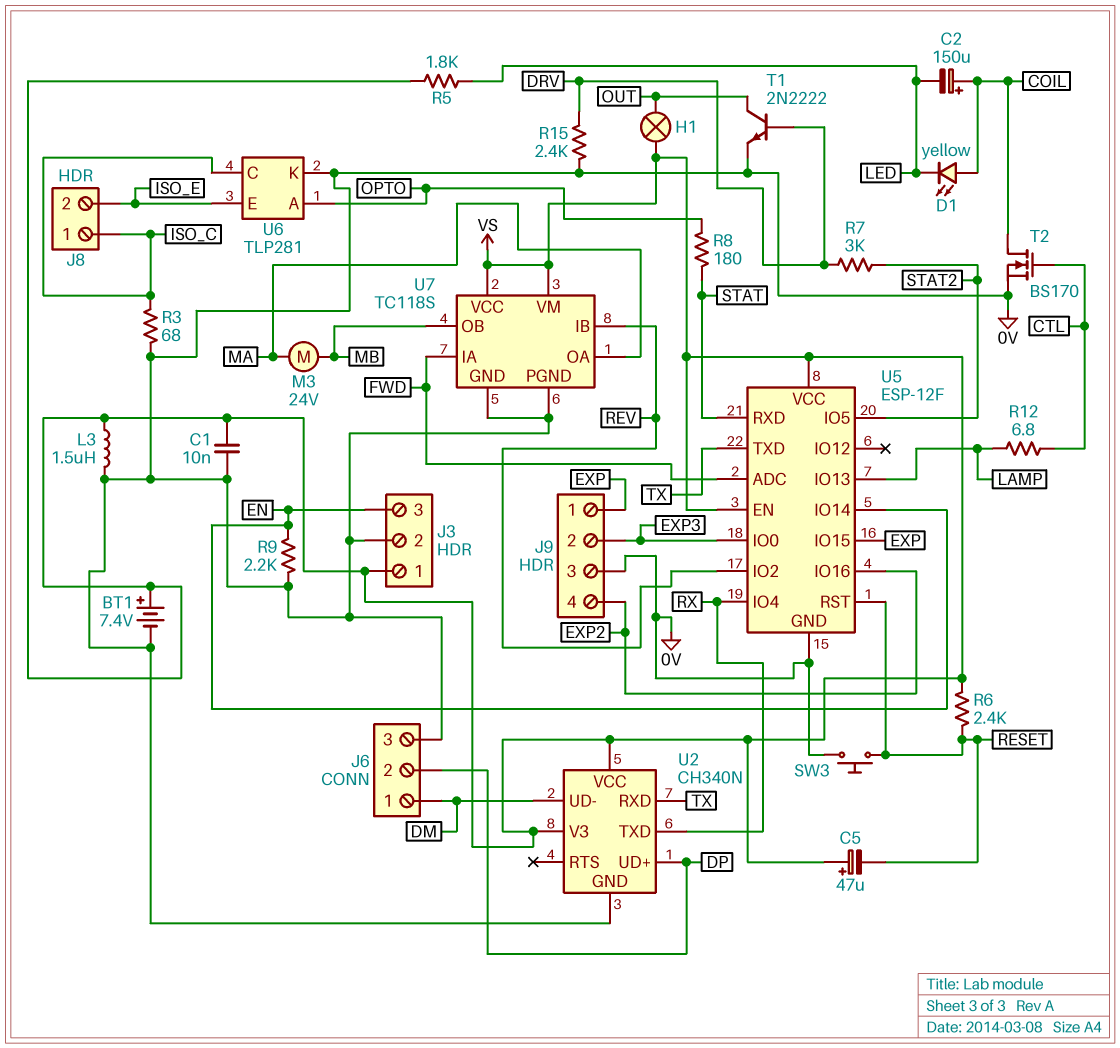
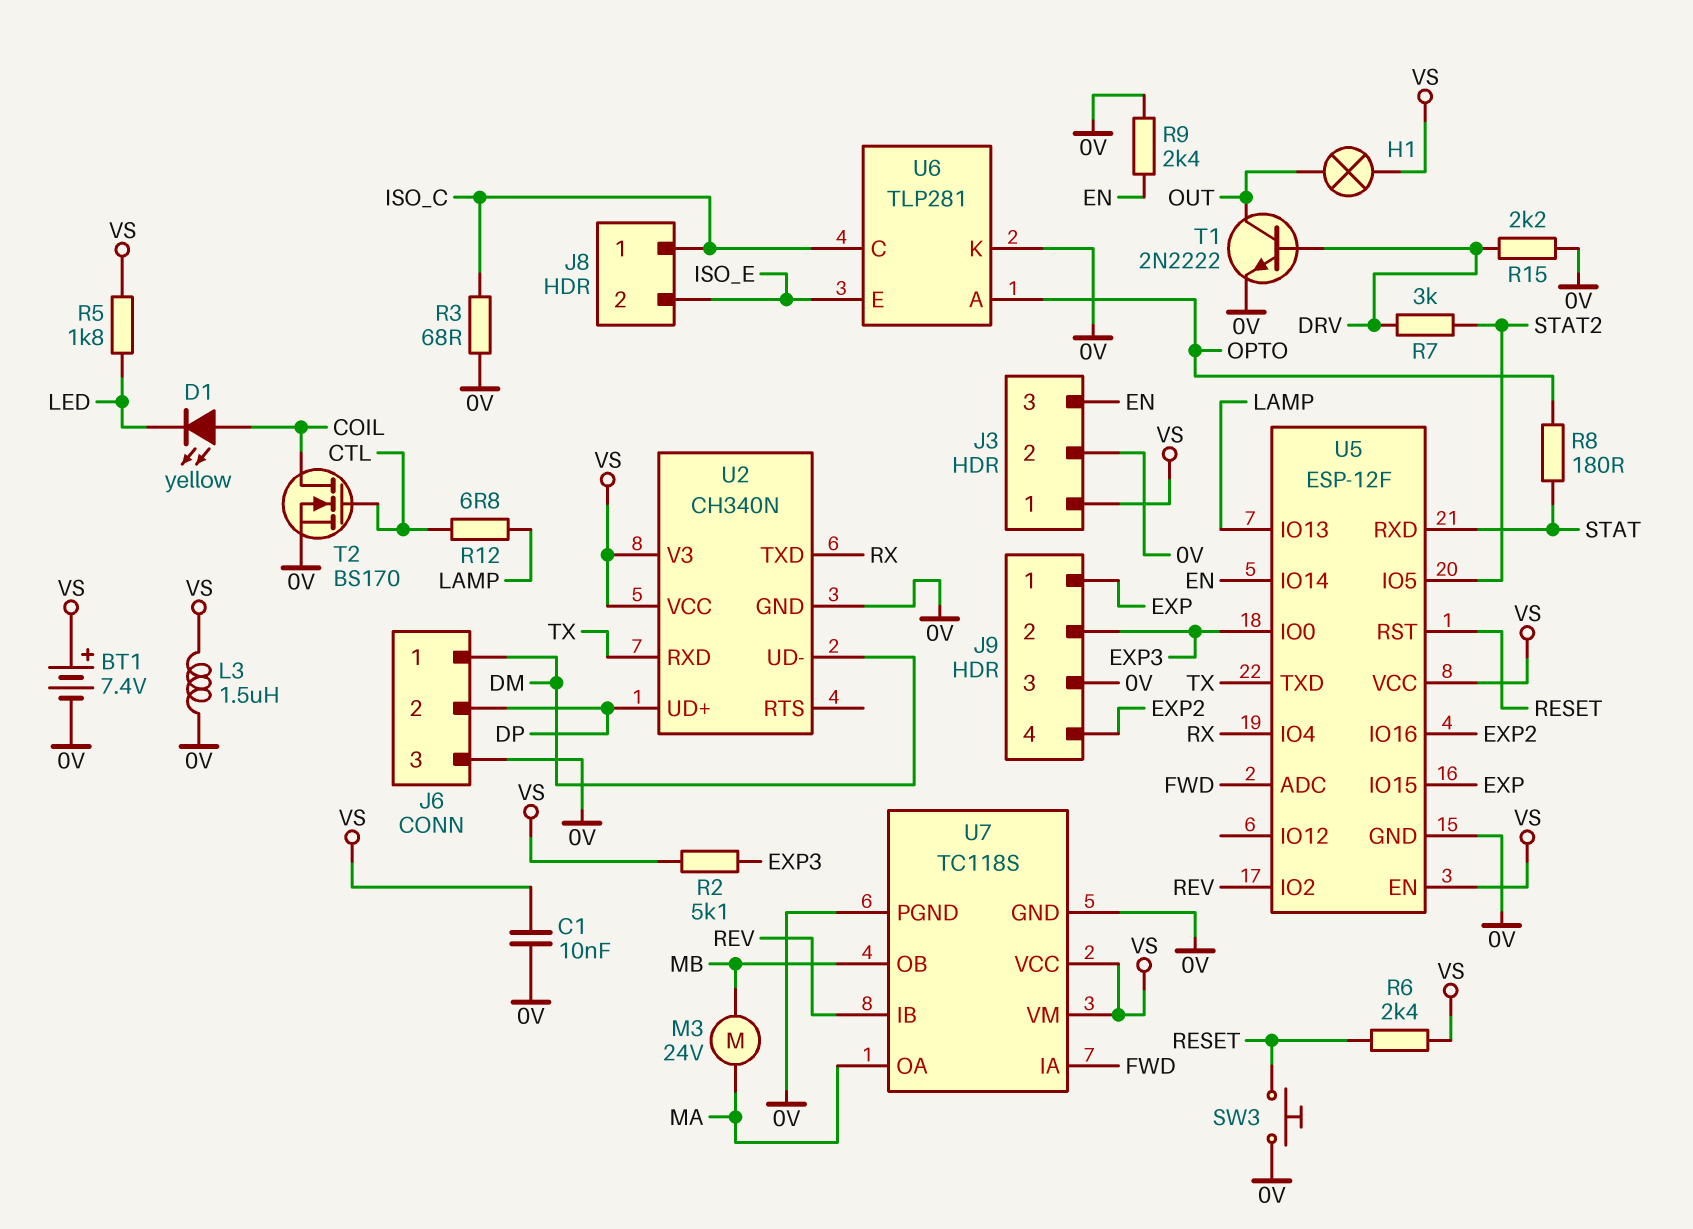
C2: 150uF (plus COIL, minus LED) -> none
C5: 47uF (plus VS, minus RESET) -> none
R2: none -> 5.1k (EXP3, VS)
R9: 2.2k (0V, EN) -> 2.4k (0V, EN)
R15: 2.4k (0V, DRV) -> 2.2k (0V, DRV)

